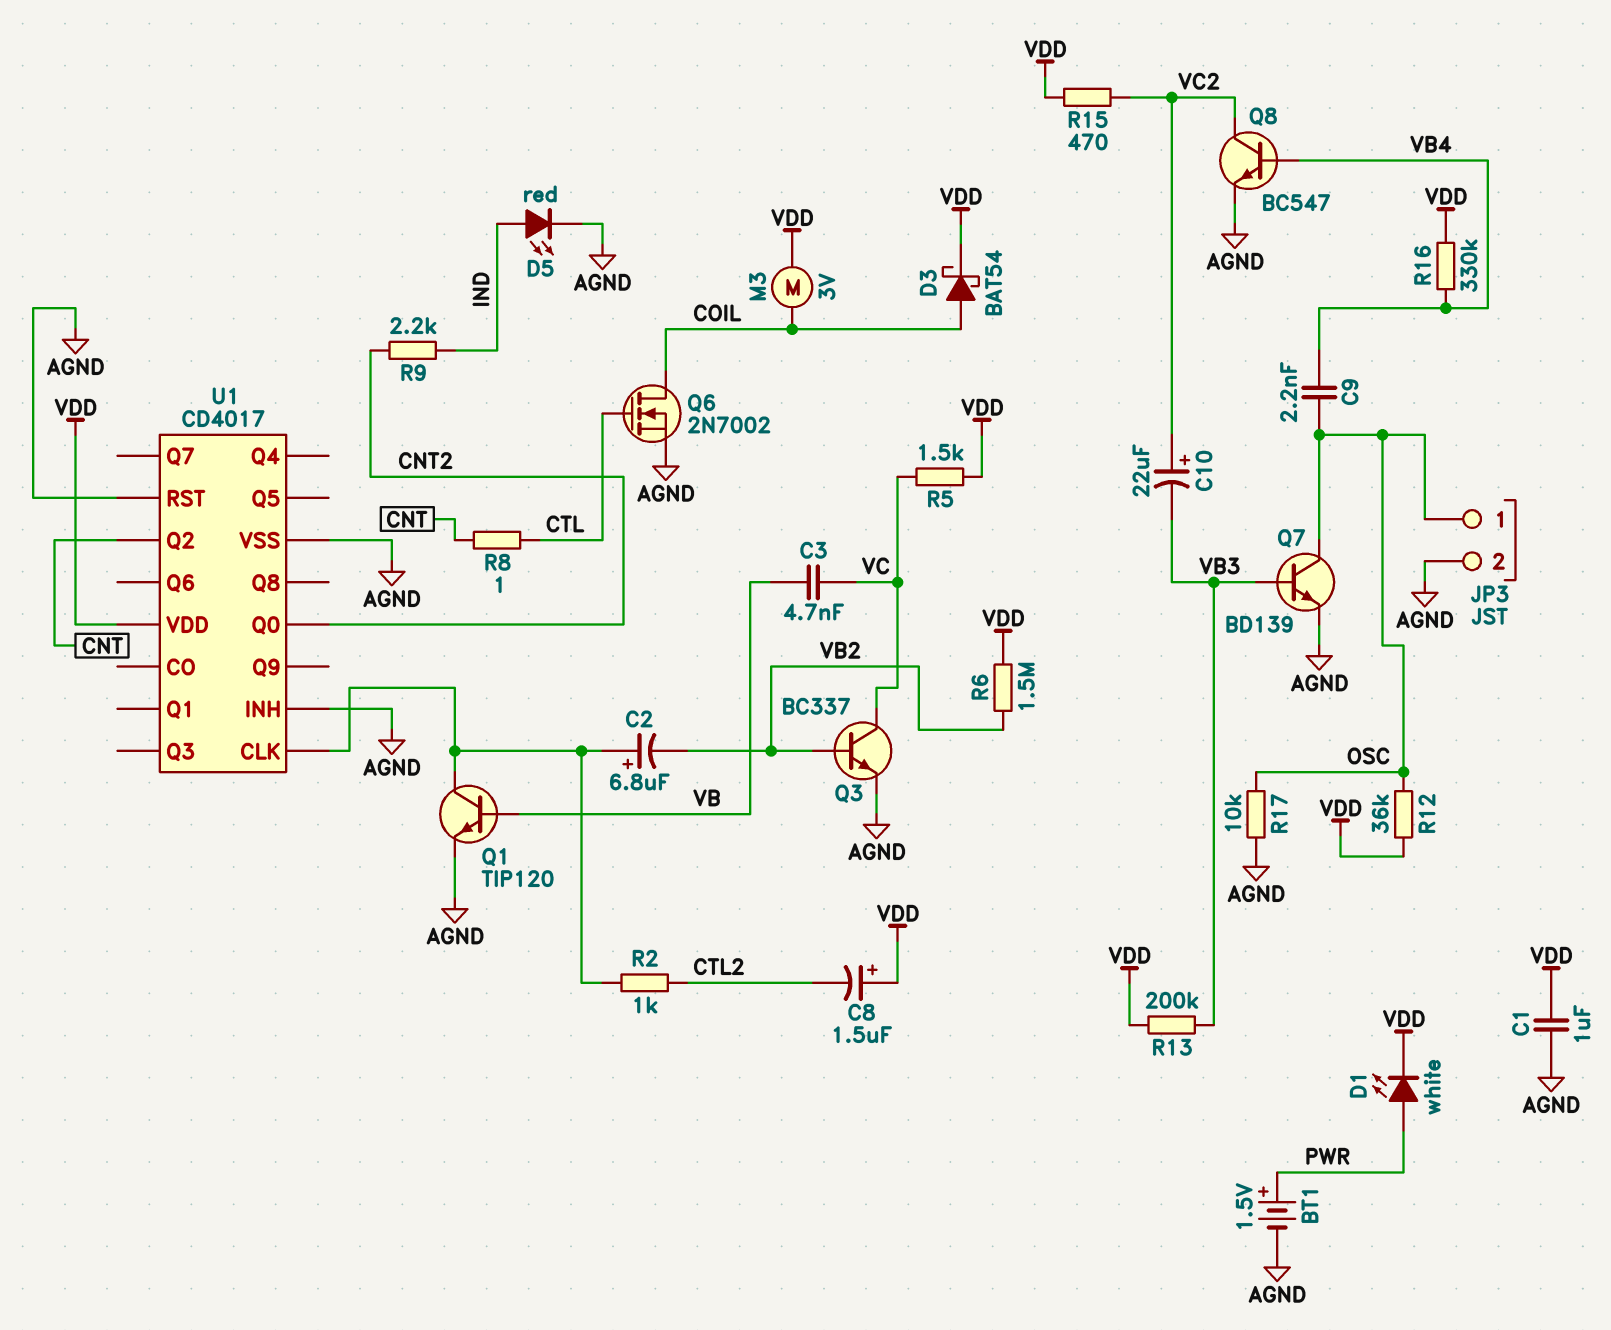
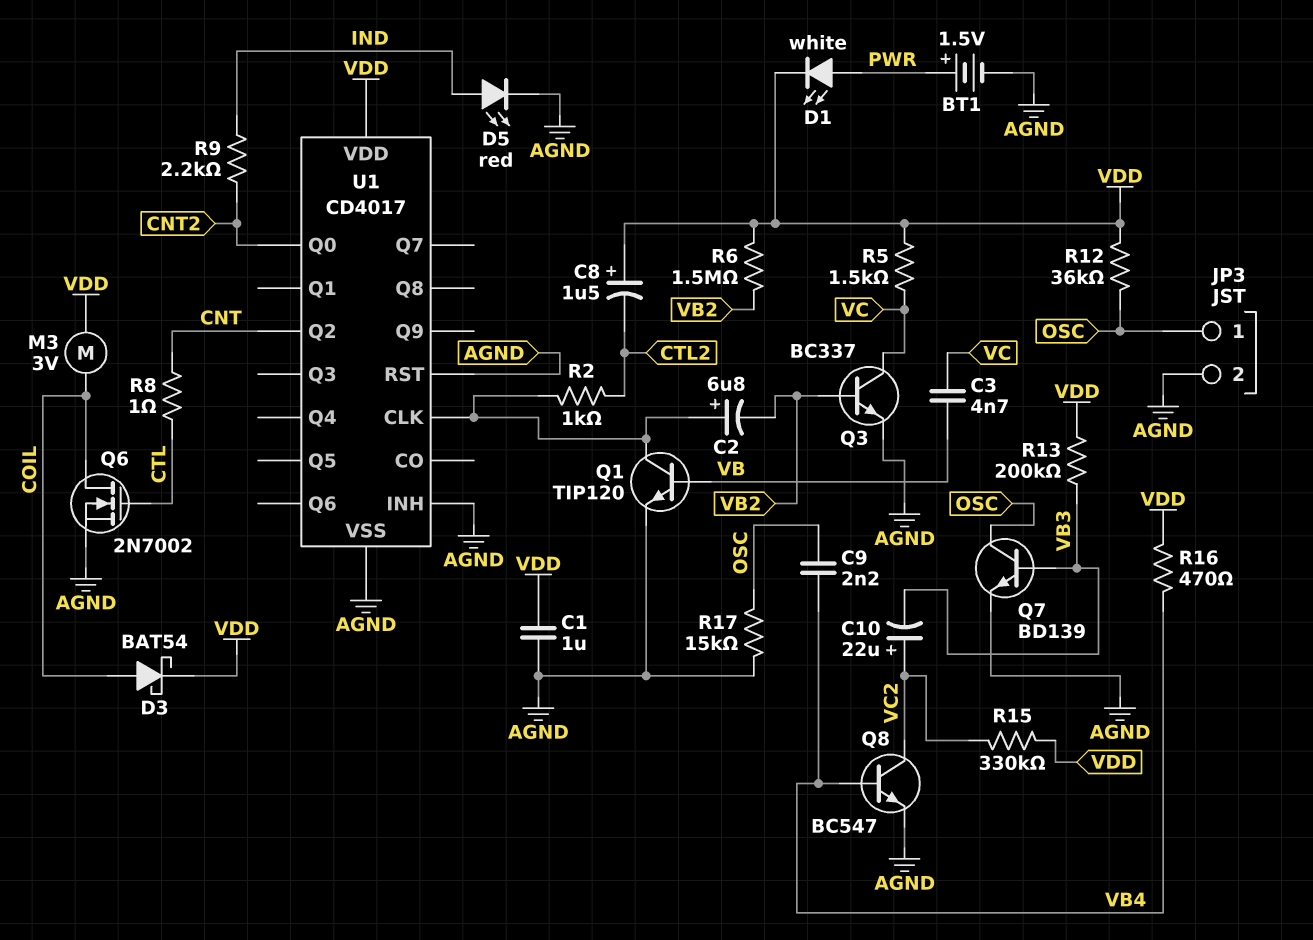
R15: 470 (VC2, VDD) -> 330k (VC2, VDD)
R16: 330k (VB4, VDD) -> 470 (VB4, VDD)
R17: 10k (AGND, OSC) -> 15k (AGND, OSC)

